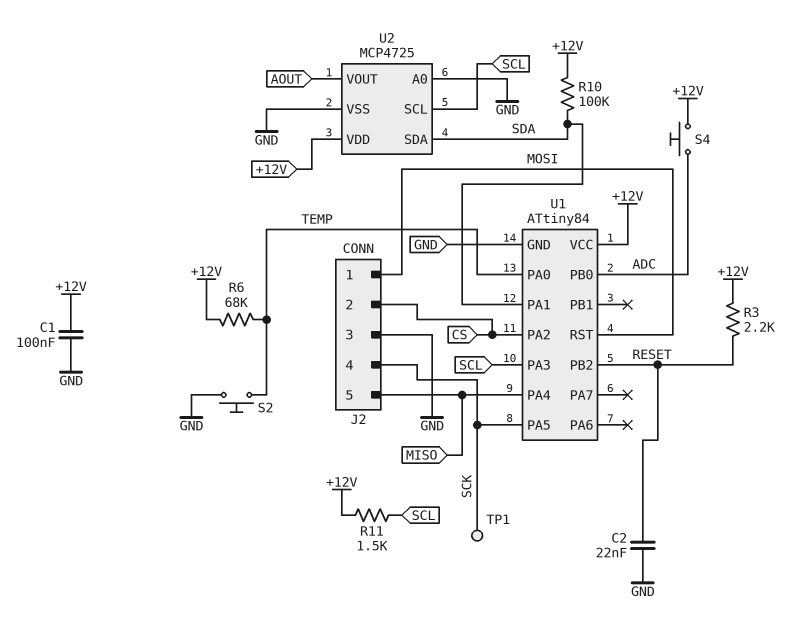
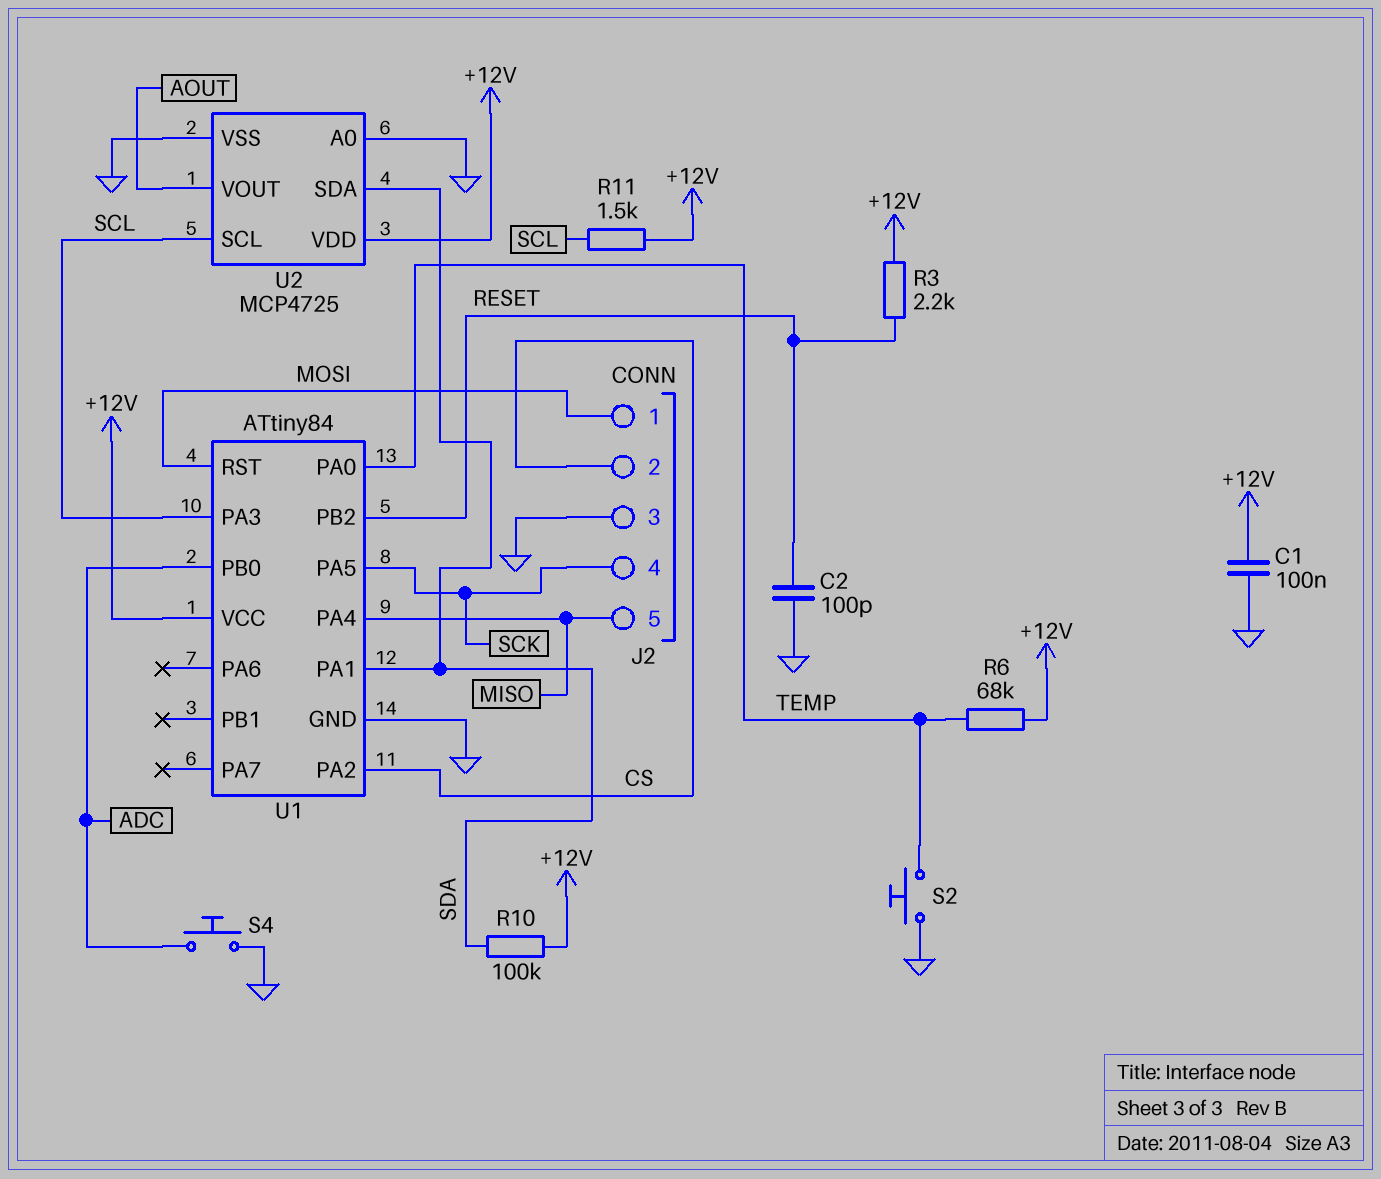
C2: 22nF (GND, RESET) -> 100pF (GND, RESET)
S4: button (+12V, ADC) -> button (ADC, GND)
TP1: test point (SCK) -> none

